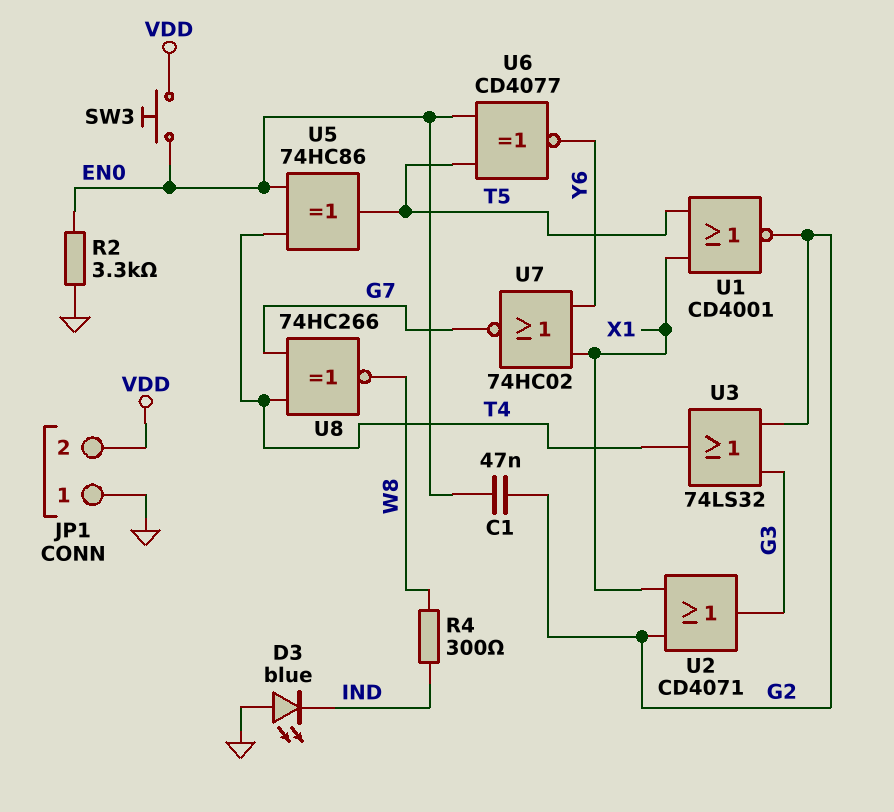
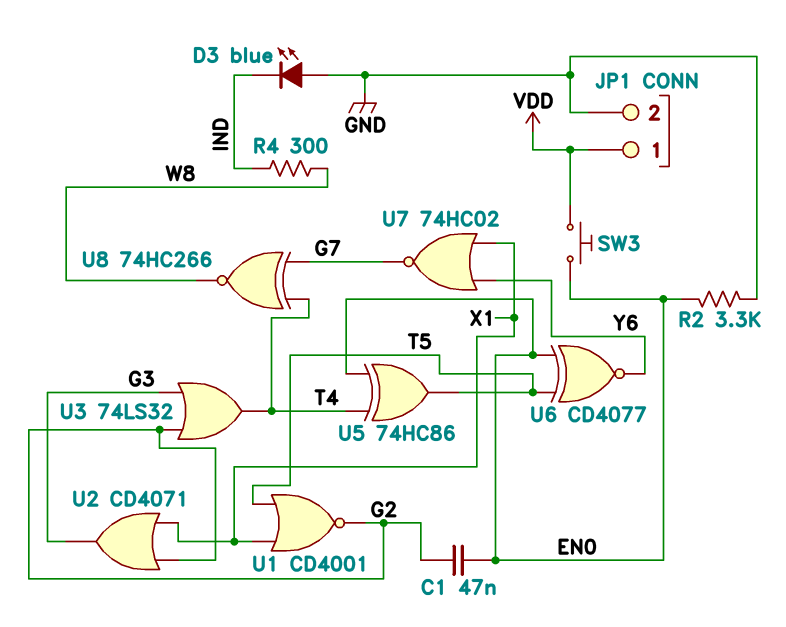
JP1 pin 1: GND -> VDD
JP1 pin 2: VDD -> GND

